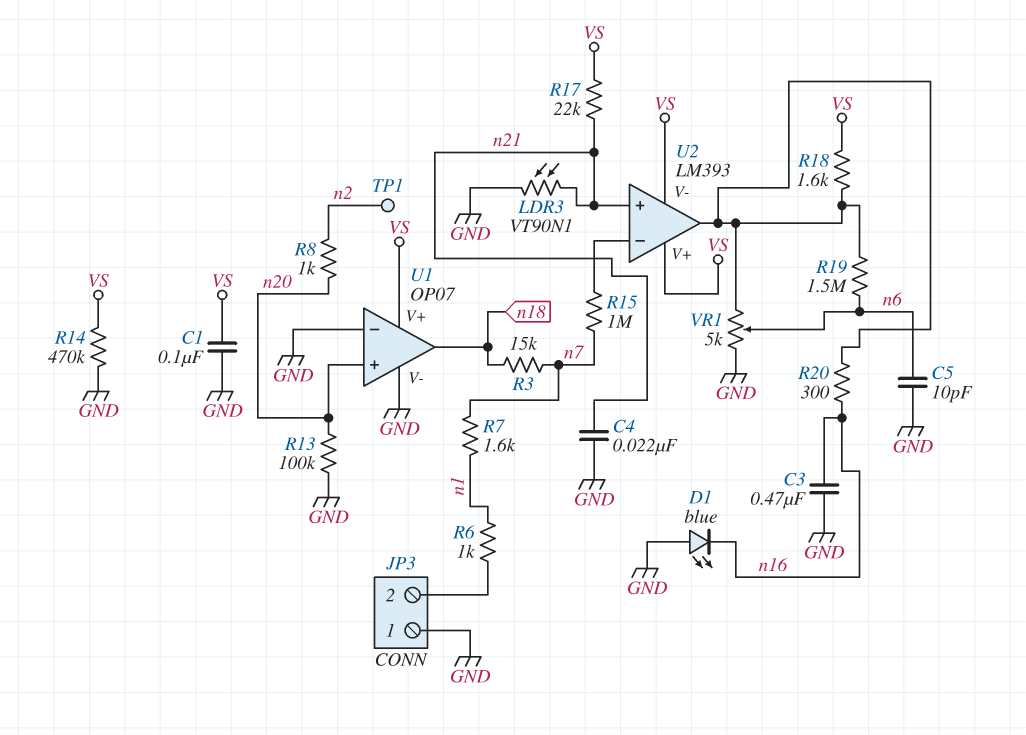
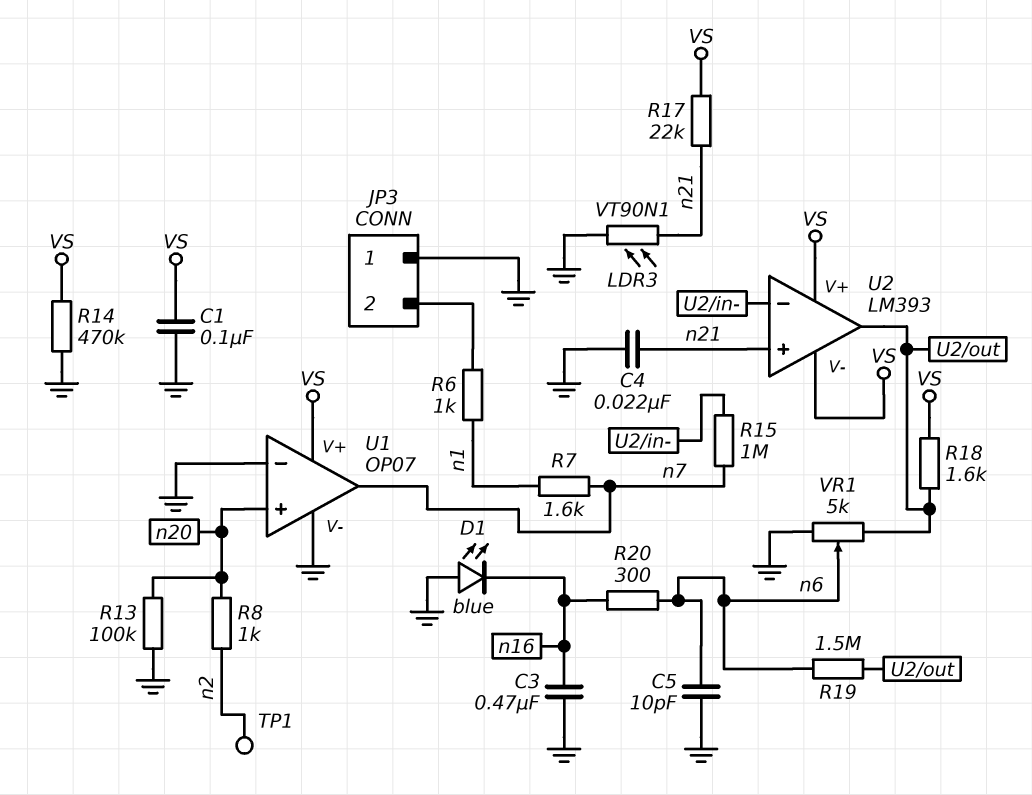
R3: 15k (n7, n18) -> none
R20: 300 (U2/out, n16) -> 300 (n6, n16)
U1 pin out: n18 -> n7

